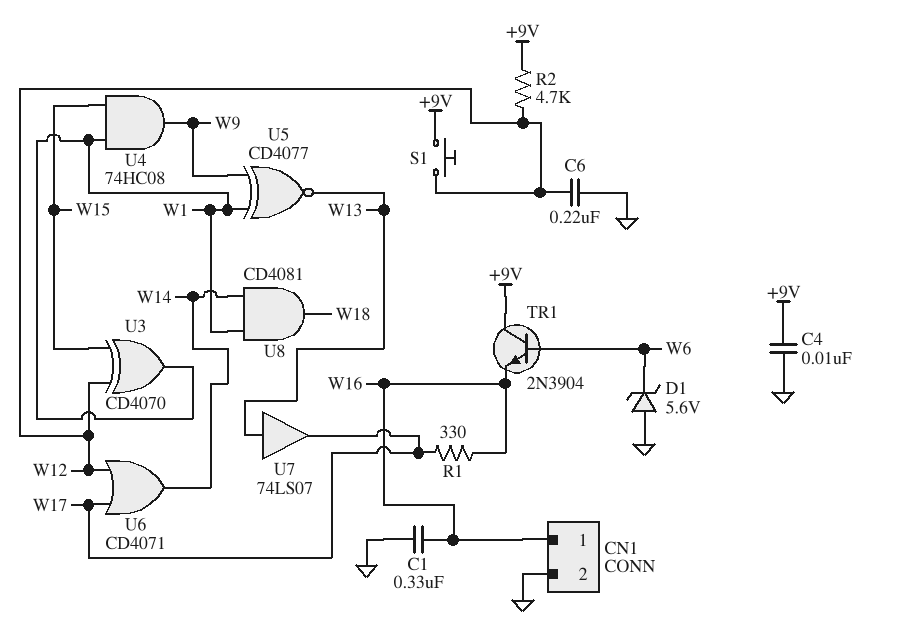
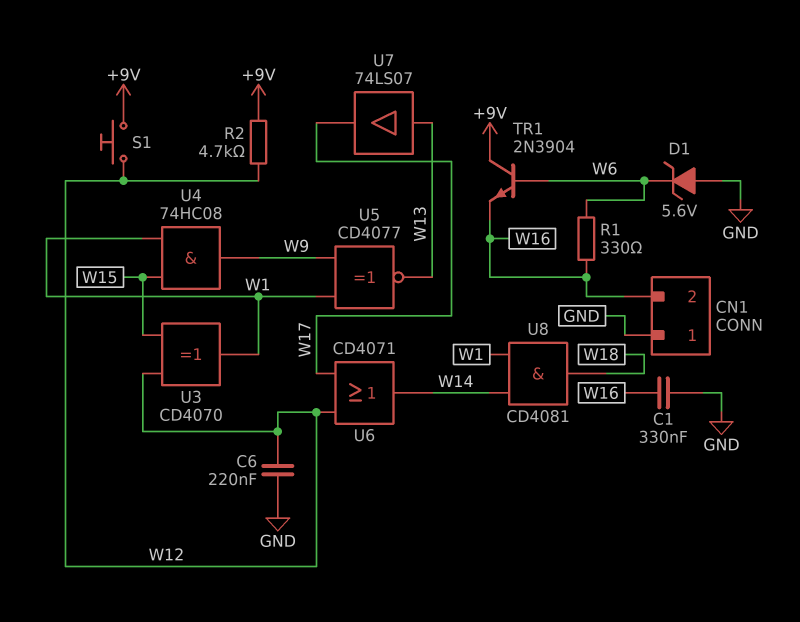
C4: 10nF (+9V, GND) -> none
CN1 pin 1: W16 -> GND
CN1 pin 2: GND -> W16
R1: 330 (W16, W17) -> 330 (W6, W16)

